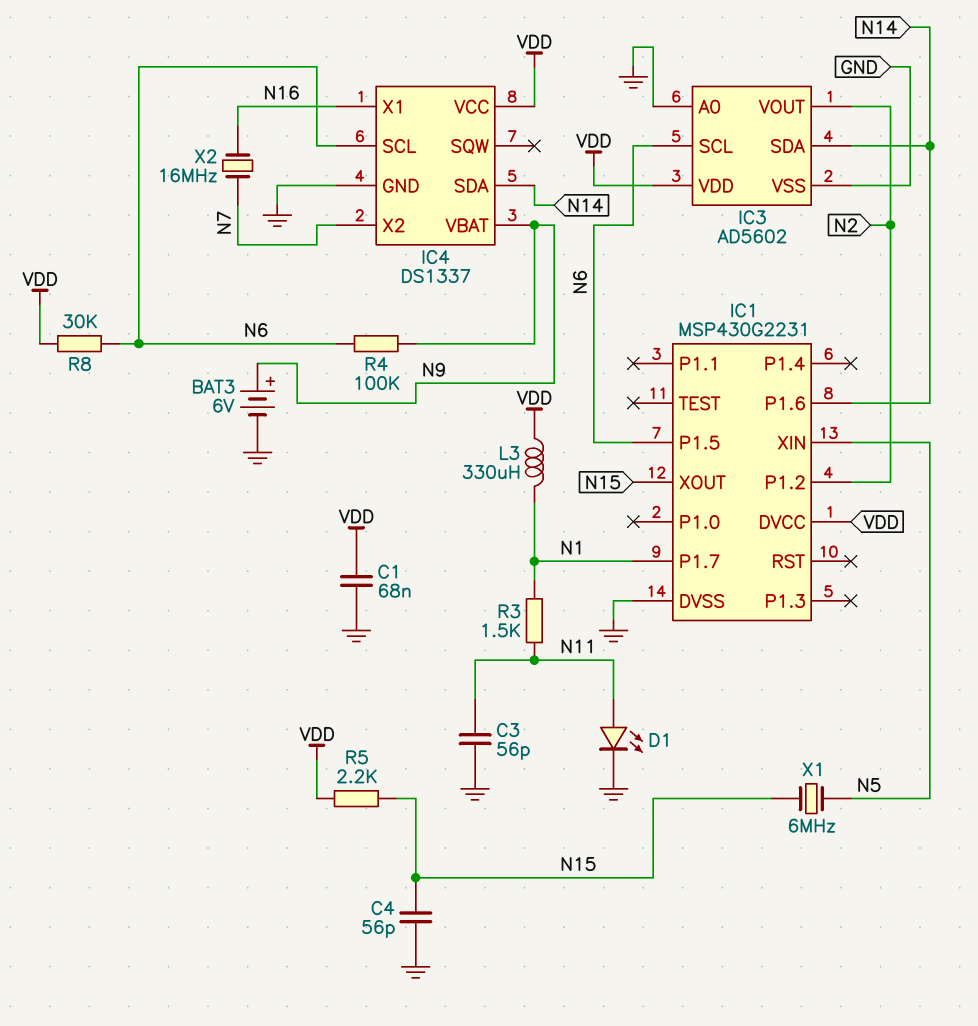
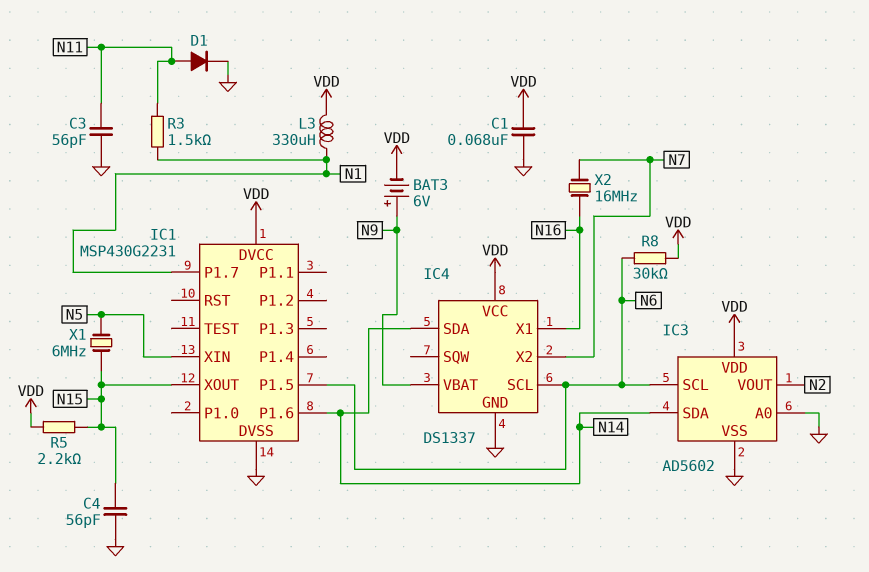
BAT3: 6V (plus N9, minus GND) -> 6V (plus N9, minus VDD)
D1: LED (A N11, K GND) -> diode (A N11, K GND)
IC1 pin P1.2: N2 -> none
R4: 100k (N6, N9) -> none

